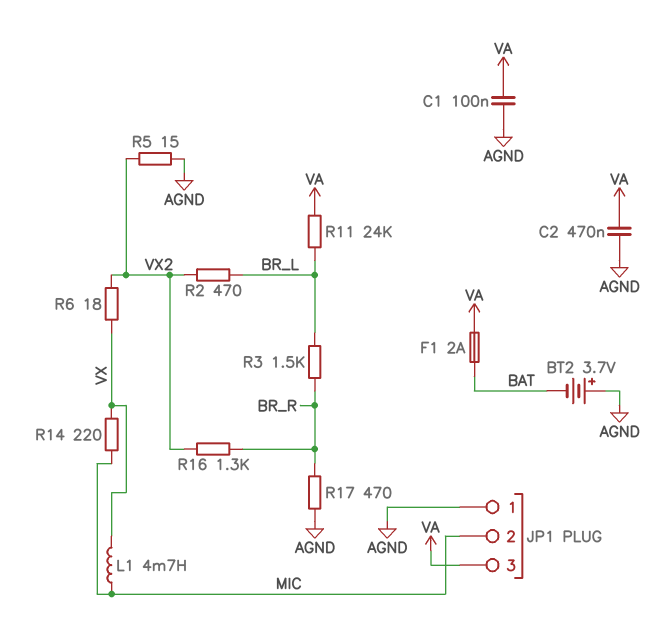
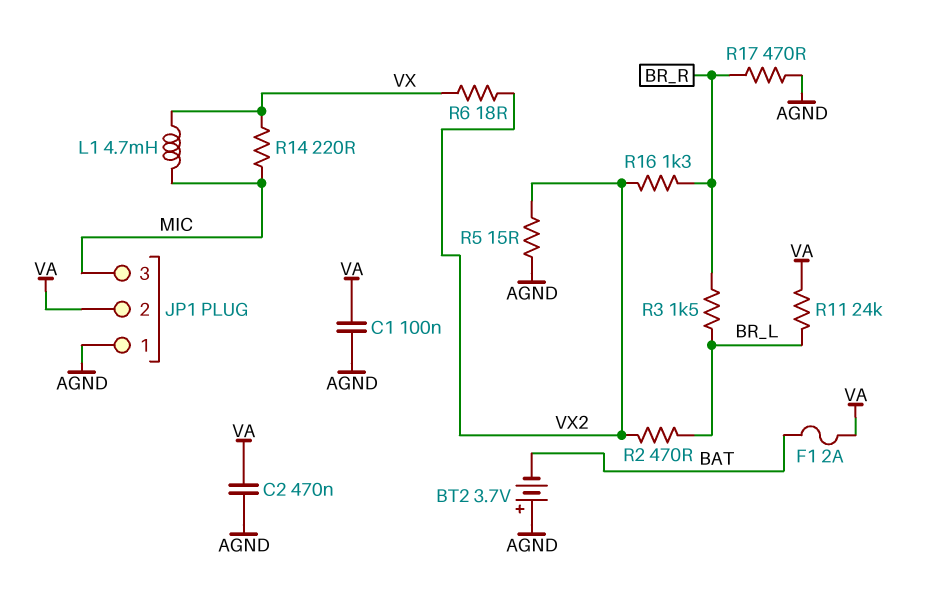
JP1 pin 2: MIC -> VA
JP1 pin 3: VA -> MIC

